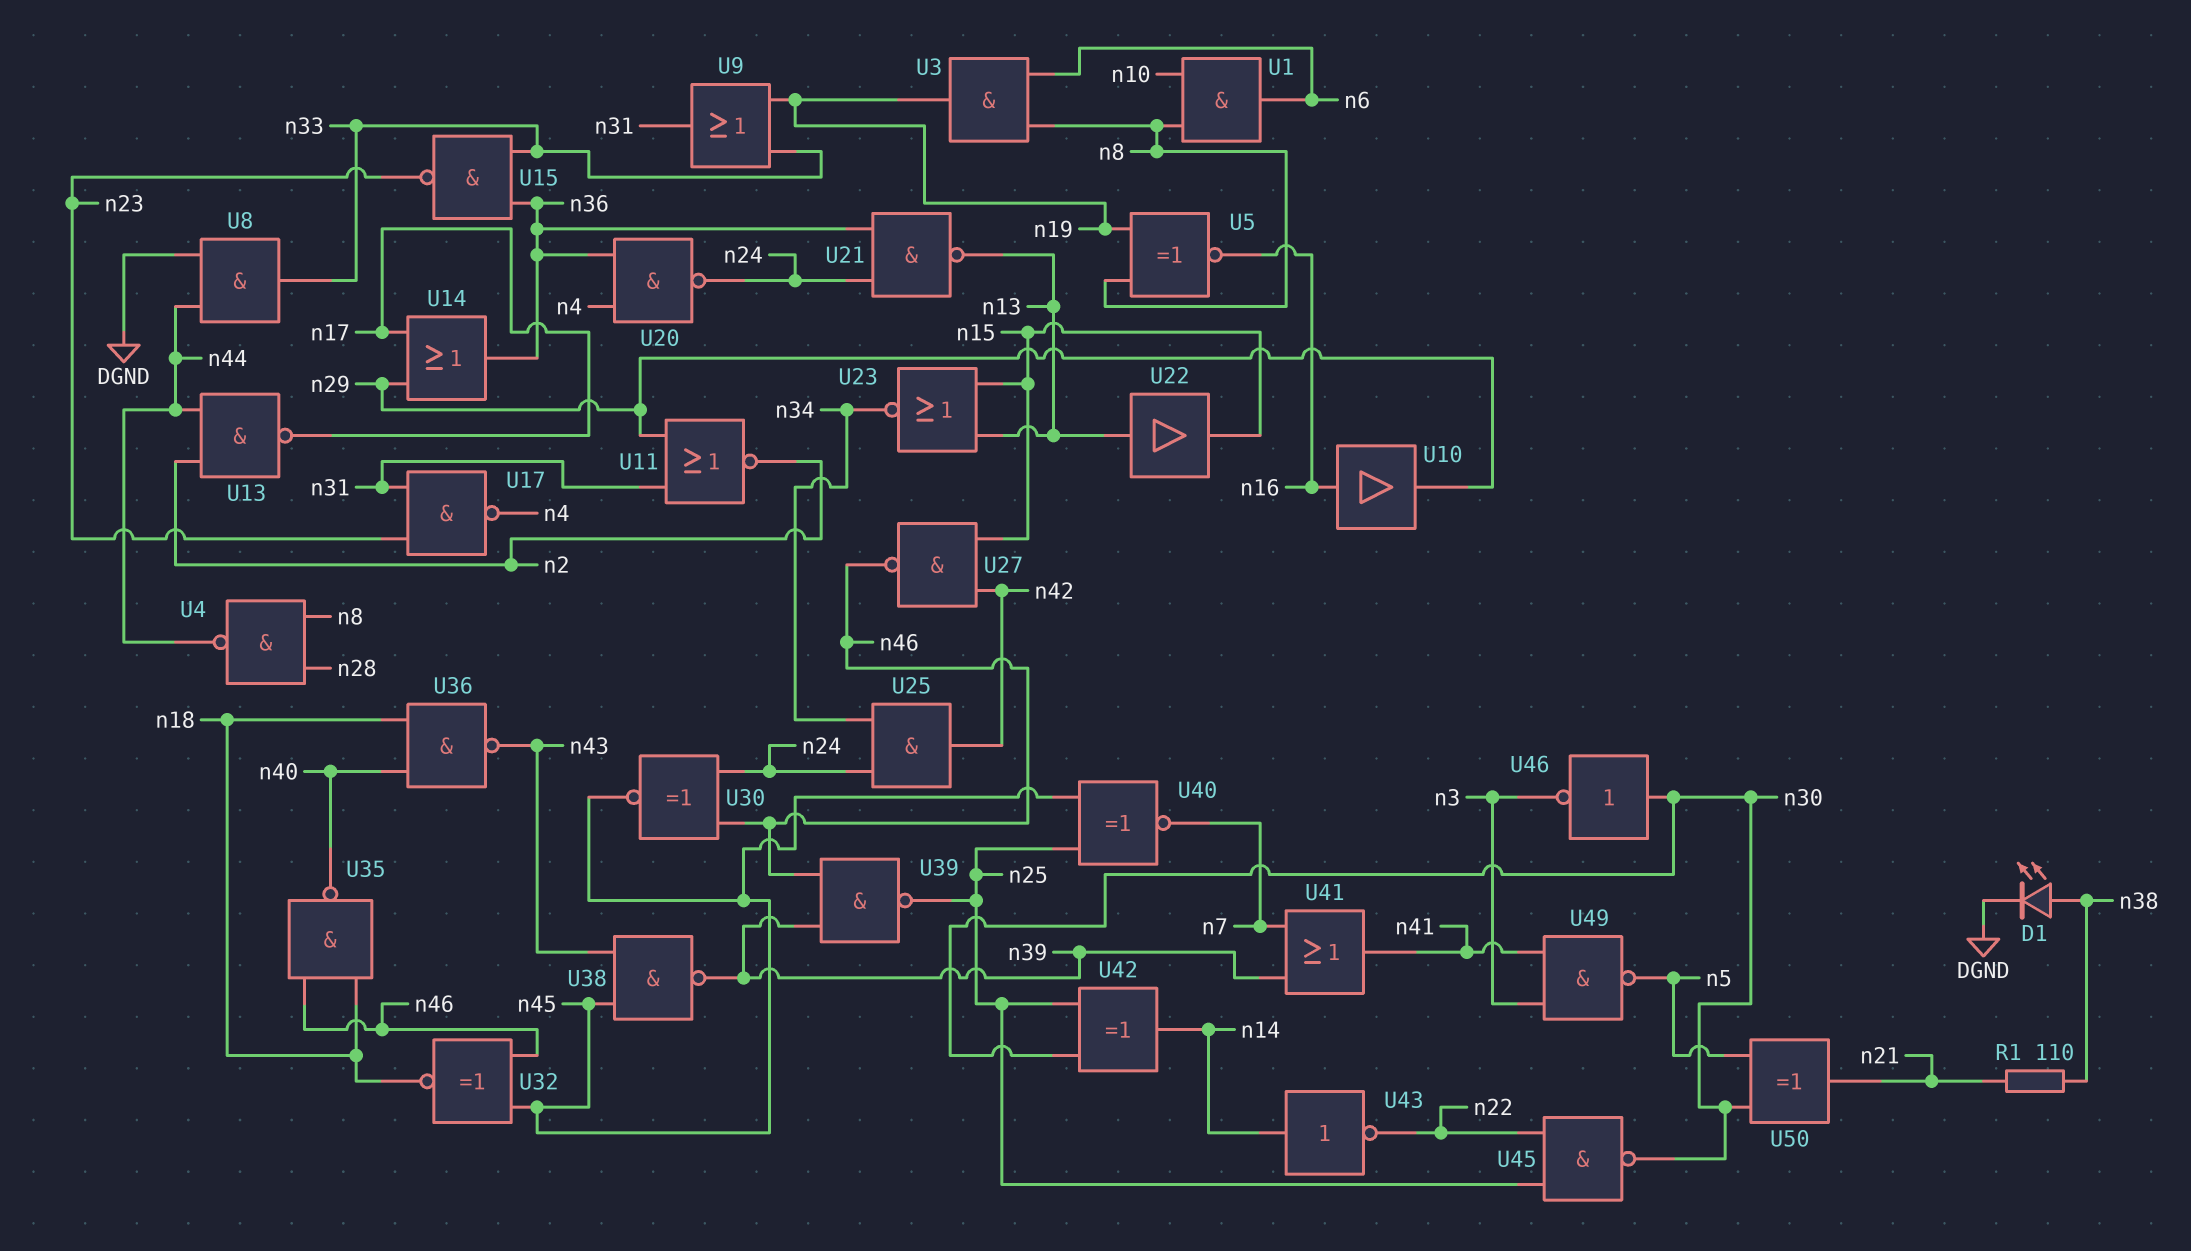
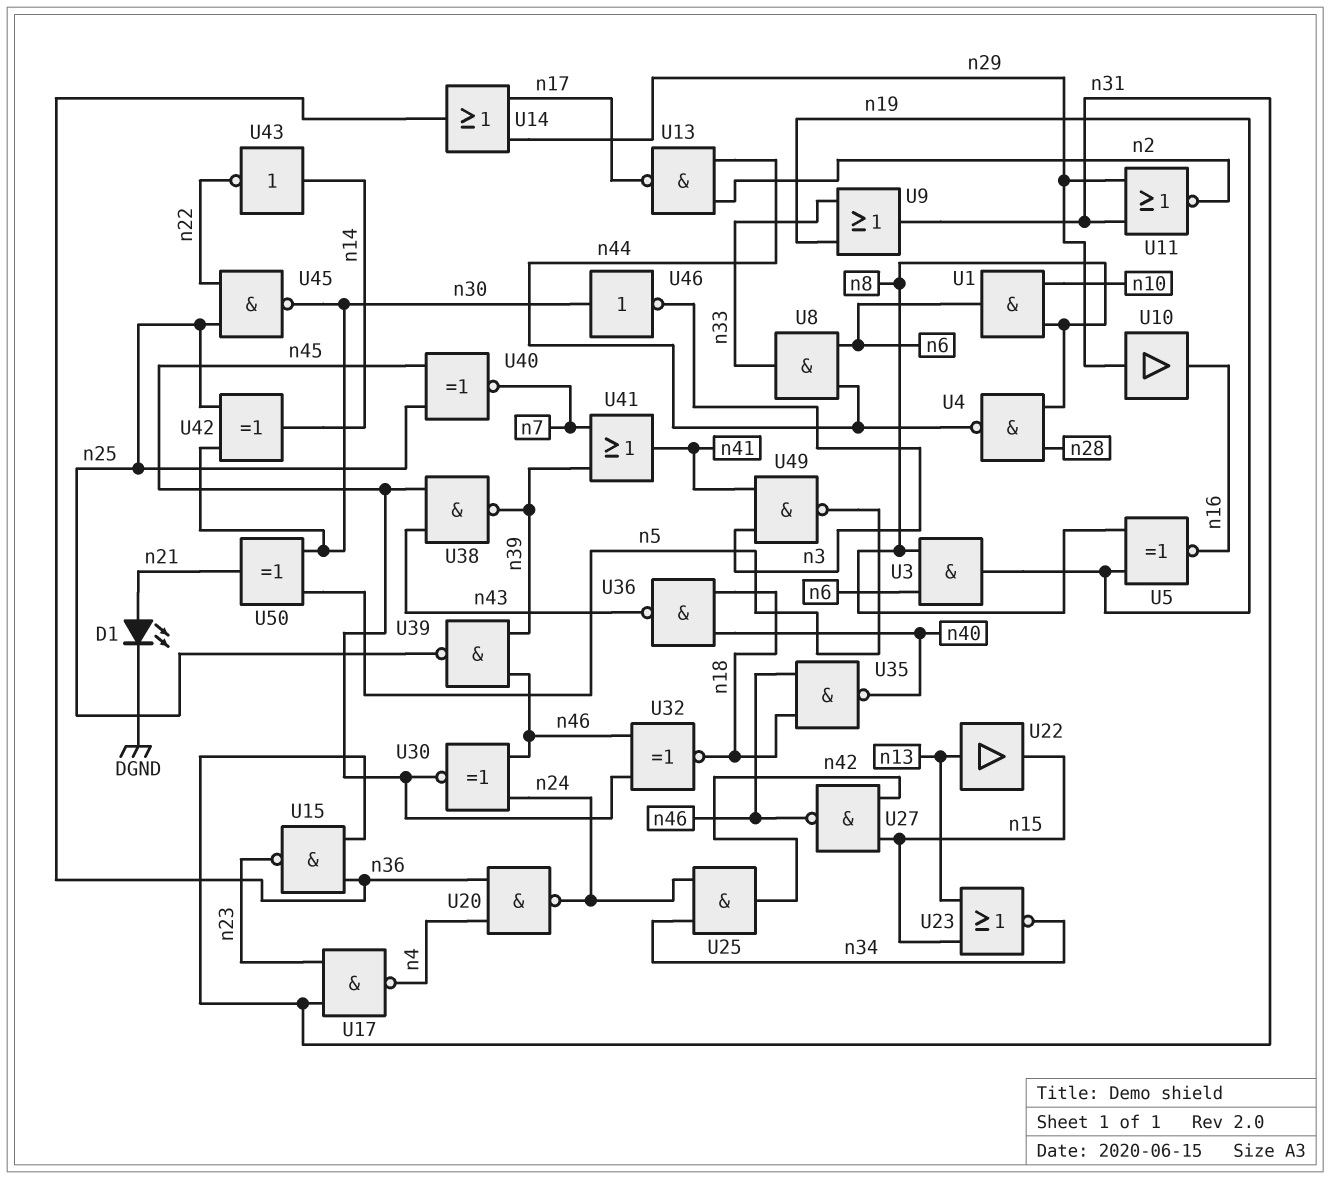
D1: LED (A n38, K DGND) -> LED (A n21, K DGND)
R1: 110 (n21, n38) -> none
U8: AND (in DGND, in n44, out n33) -> AND (in n6, in n44, out n33)
U10: buffer (in n16, out n29) -> buffer (in n29, out n16)
U15: NAND (in n33, in n36, out n23) -> NAND (in n31, in n36, out n23)
U21: NAND (in n24, in n36, out n13) -> none

